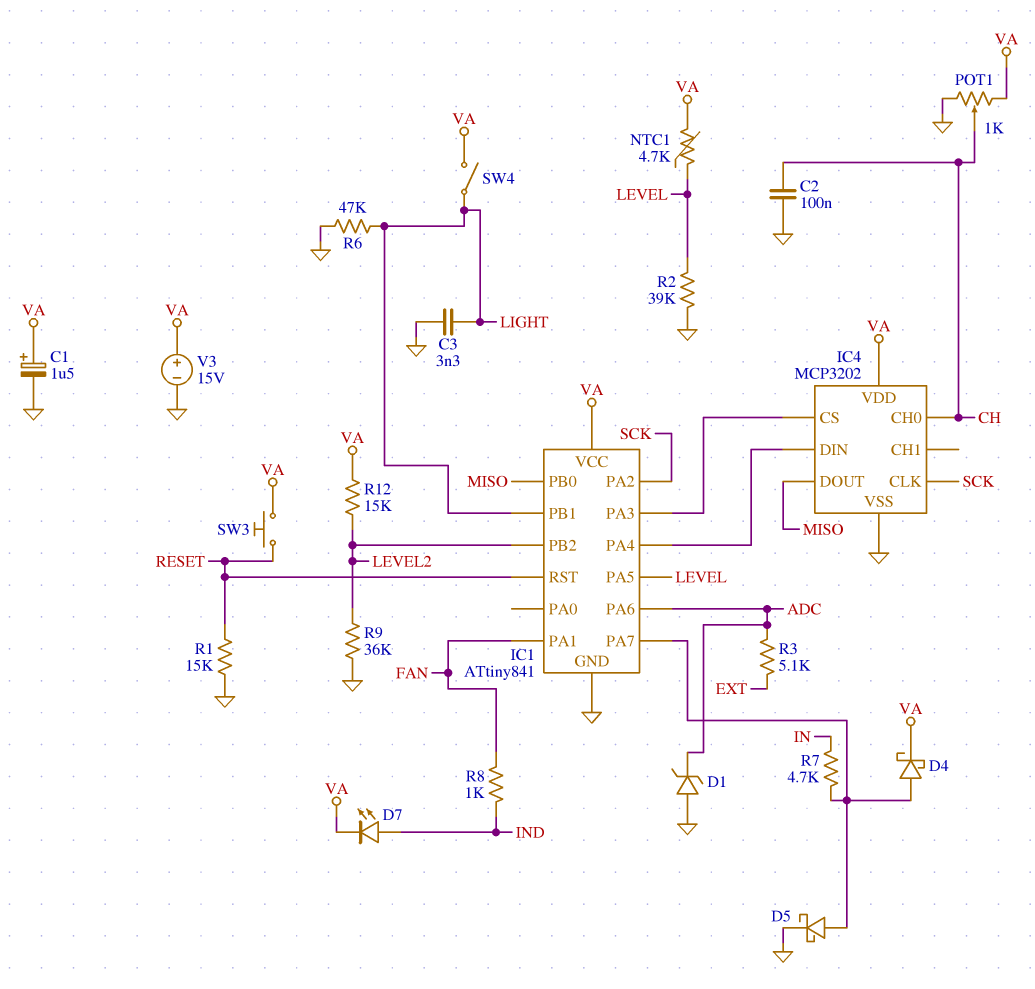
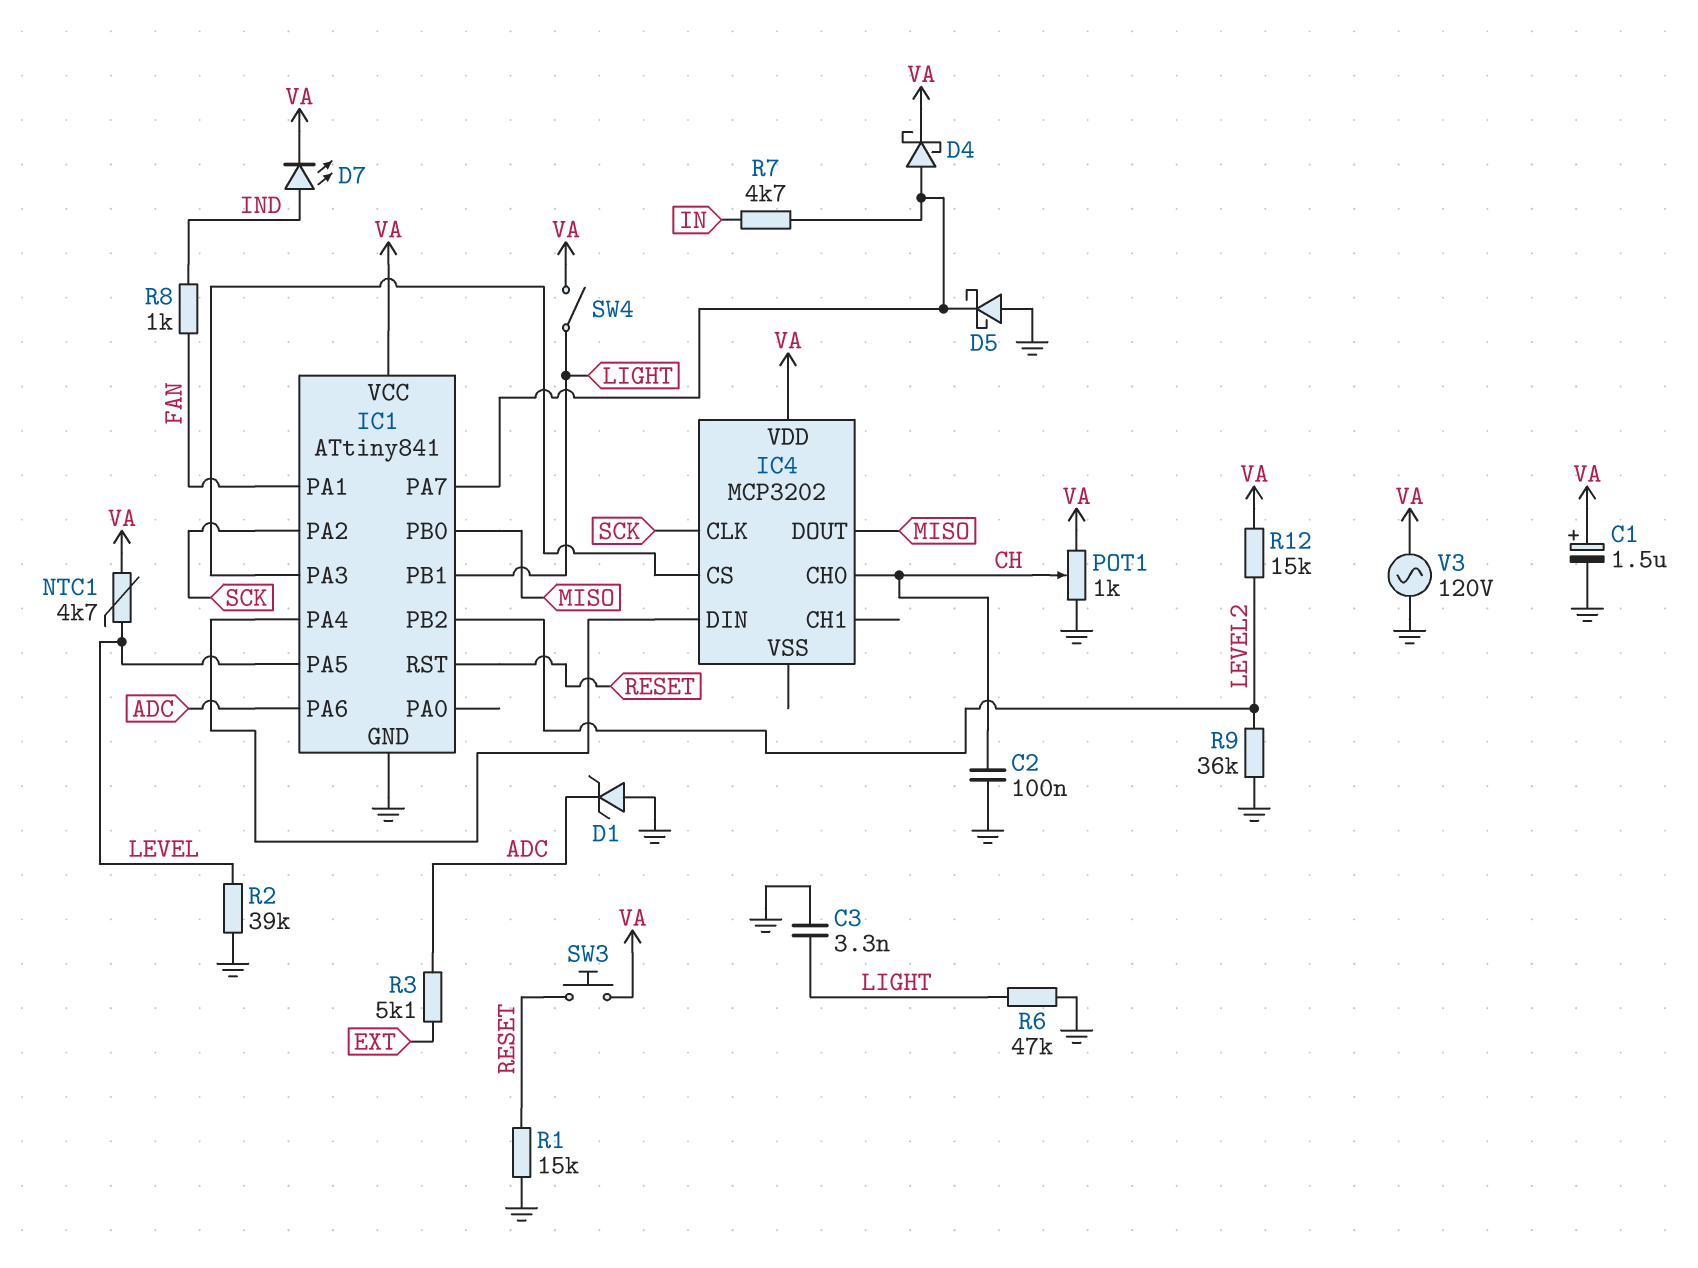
D5: schottky (A IC1/PA7, K GND) -> schottky (A GND, K IC1/PA7)
IC4 pin VSS: GND -> none
V3: 15V (plus VA, minus GND) -> AC 120V (GND, VA)

